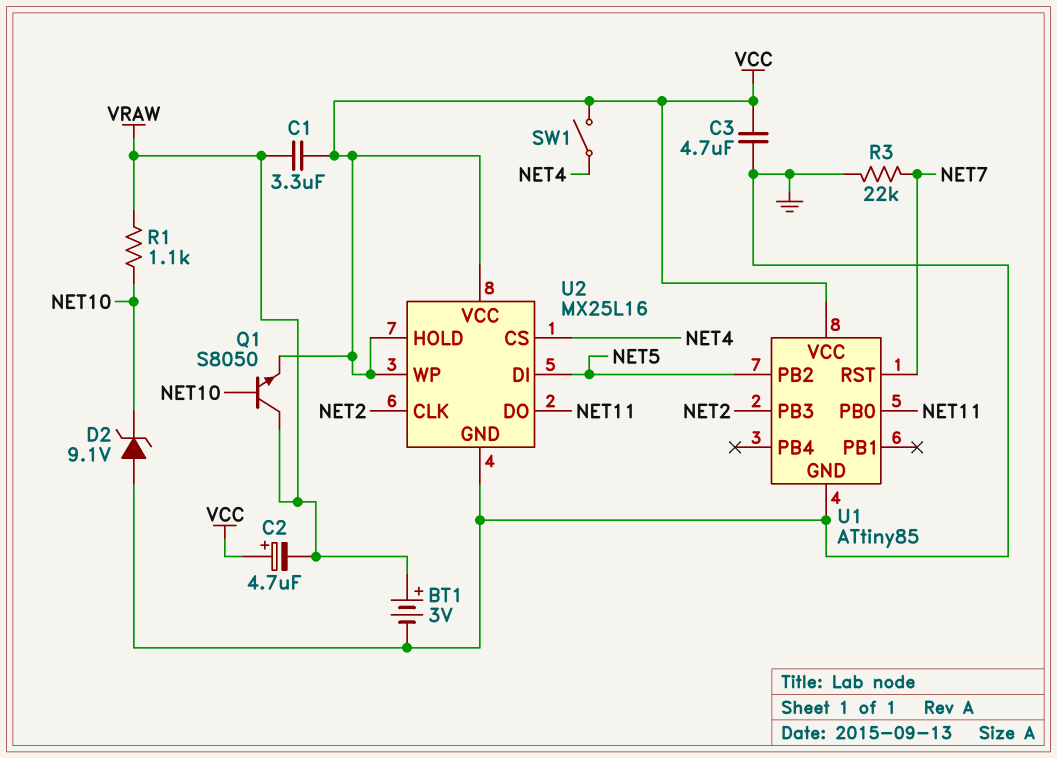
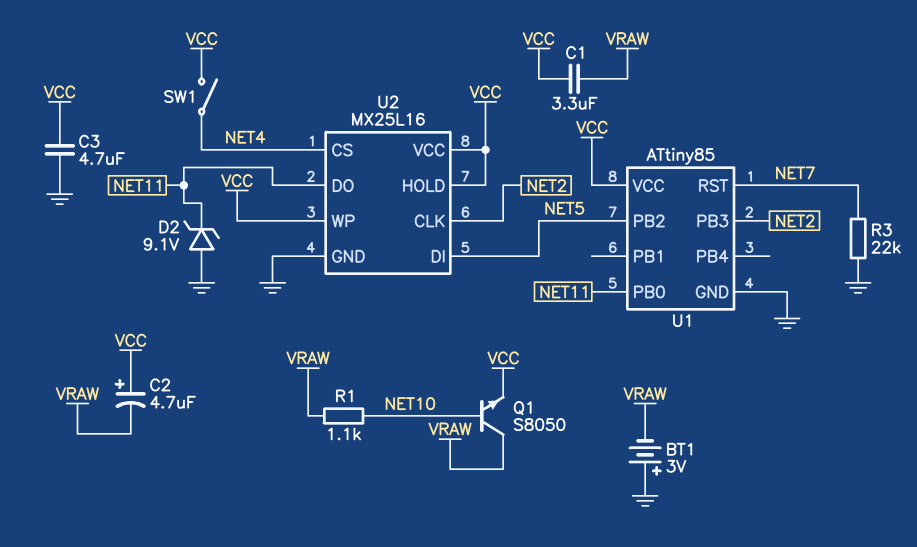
BT1: 3V (plus VRAW, minus GND) -> 3V (plus GND, minus VRAW)
D2: zener 9.1V (A GND, K NET10) -> zener 9.1V (A GND, K NET11)

